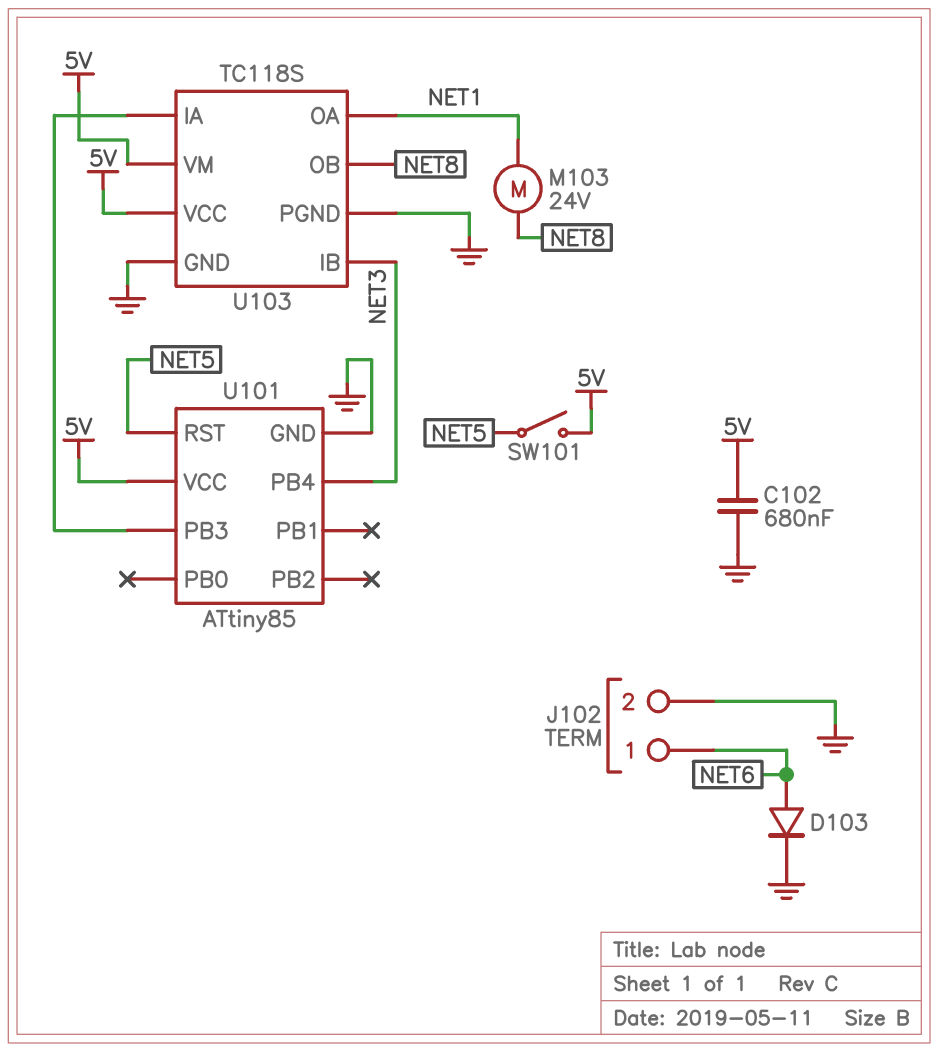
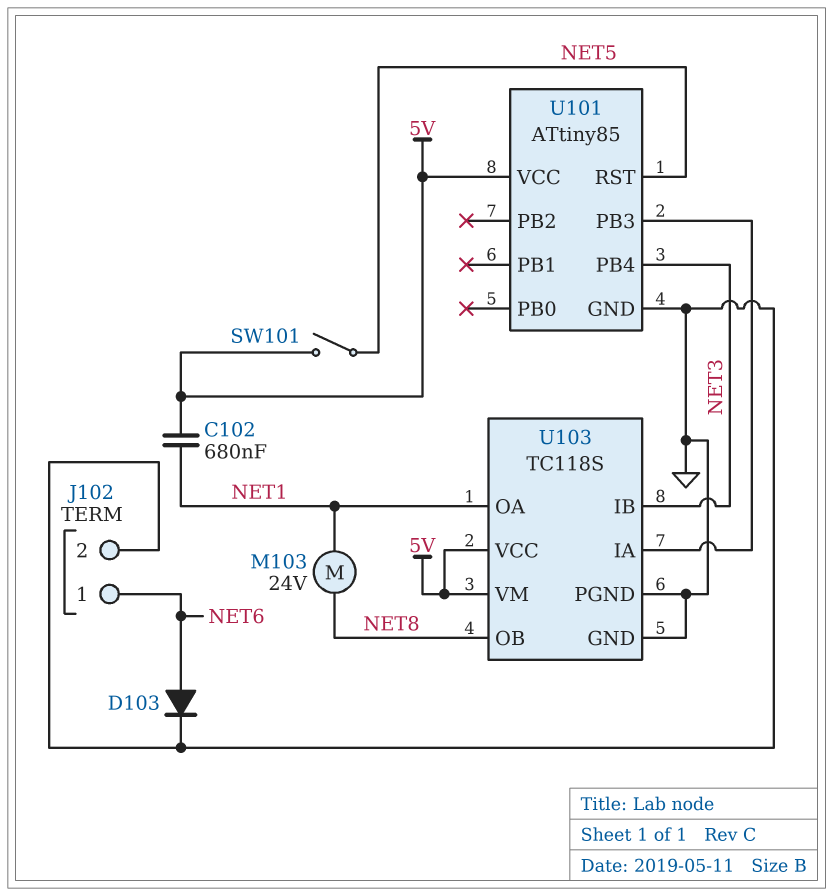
C102: 680nF (5V, GND) -> 680nF (5V, NET1)

